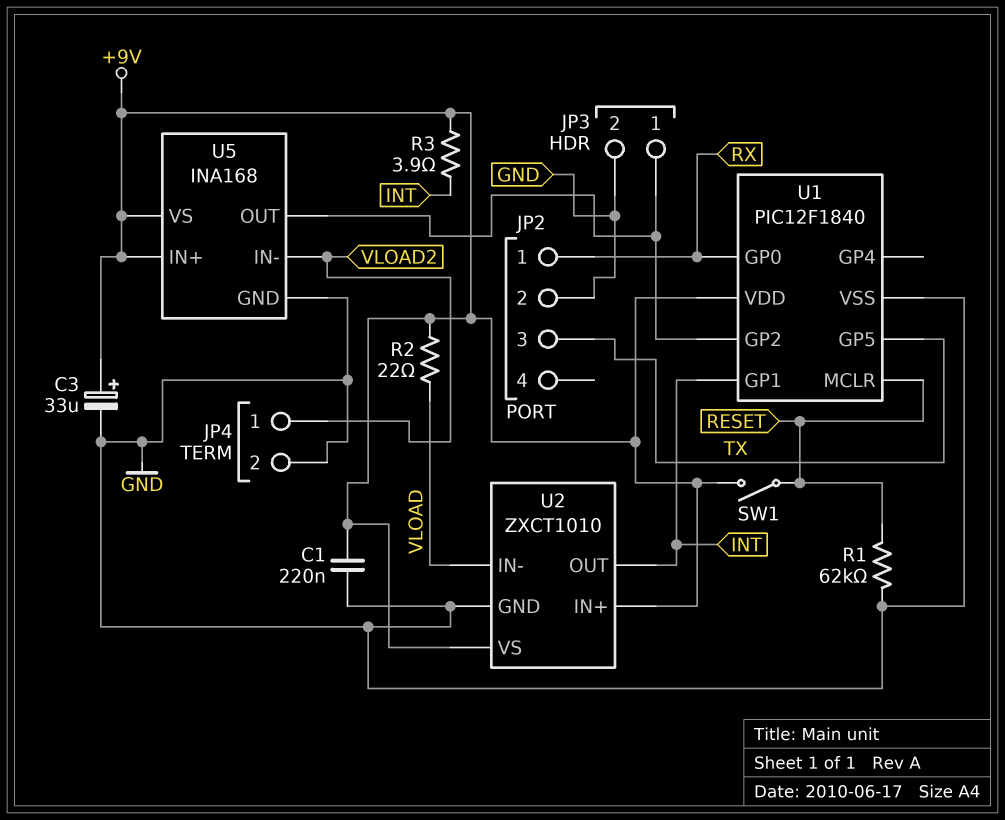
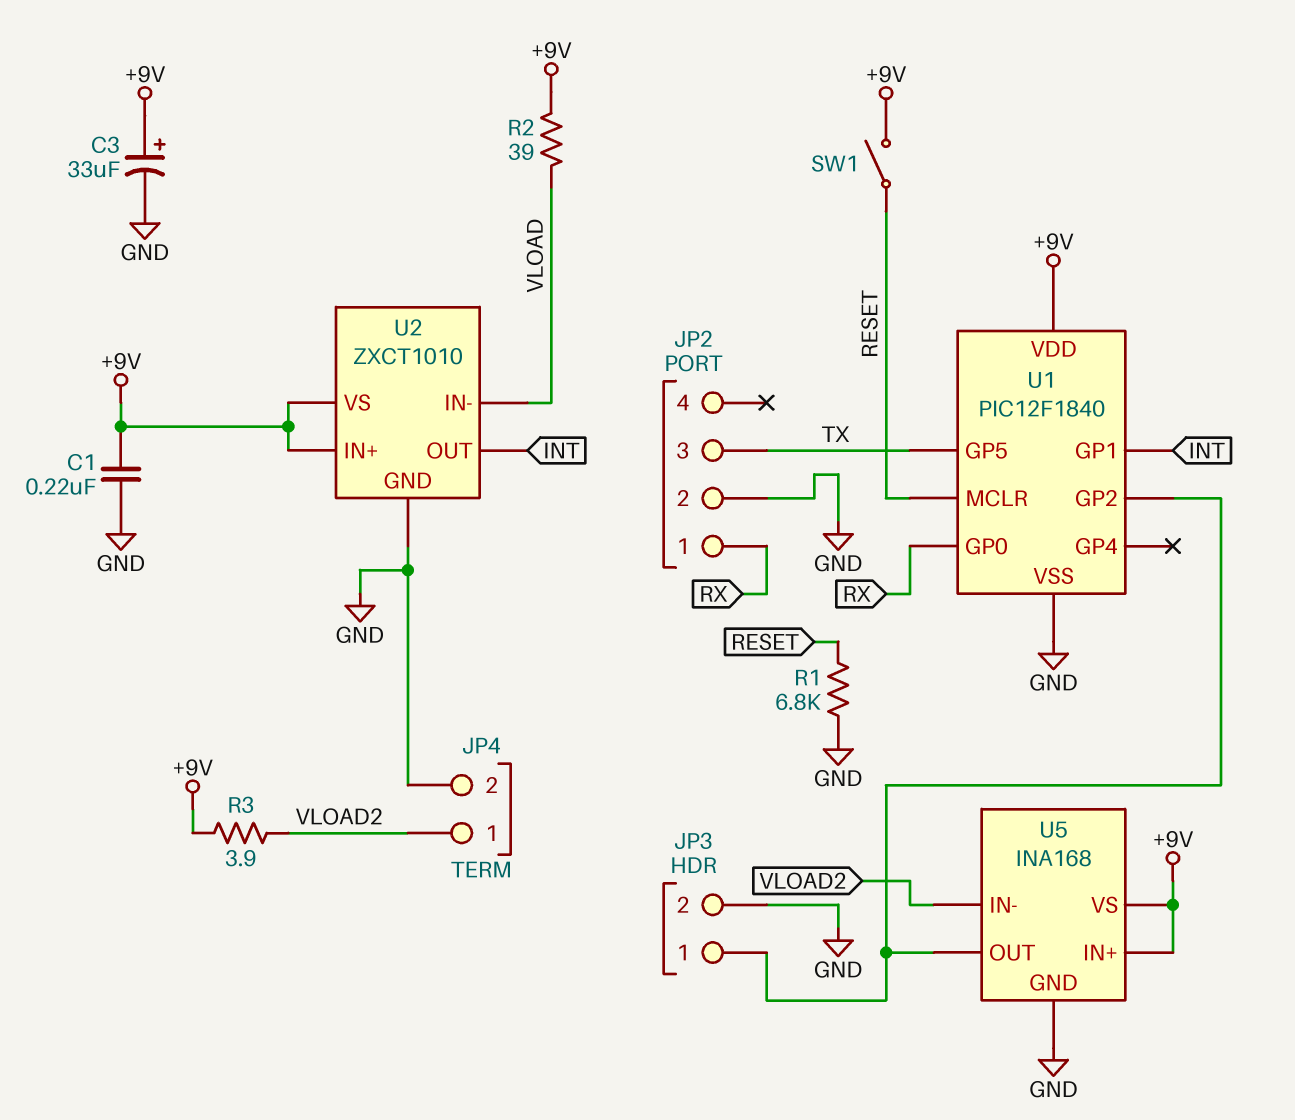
R1: 62k (GND, RESET) -> 6.8k (GND, RESET)
R2: 22 (+9V, VLOAD) -> 39 (+9V, VLOAD)
R3: 3.9 (+9V, INT) -> 3.9 (+9V, VLOAD2)

